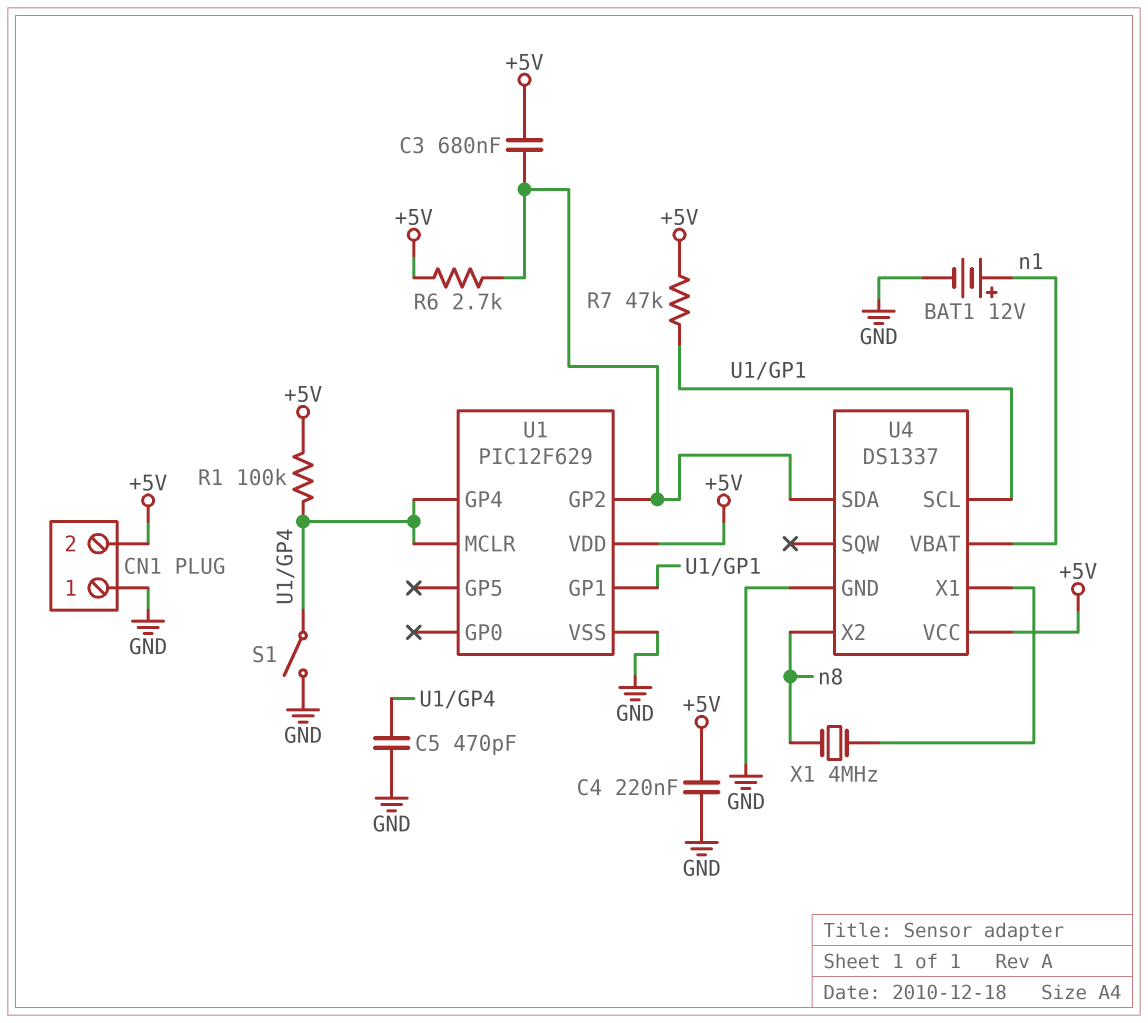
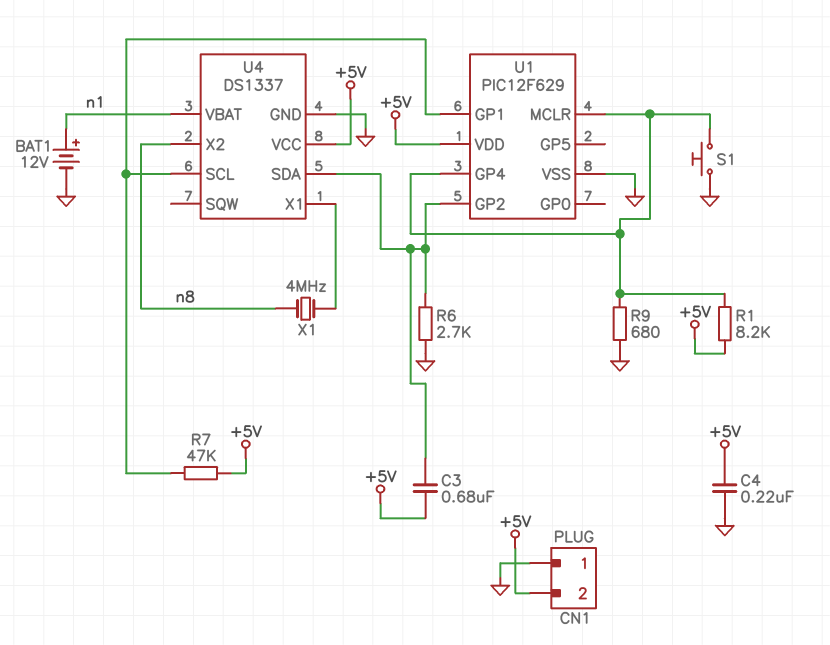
C5: 470pF (GND, U1/GP4) -> none
R1: 100k (+5V, U1/GP4) -> 8.2k (+5V, U1/GP4)
R6: 2.7k (+5V, U1/GP2) -> 2.7k (GND, U1/GP2)
R9: none -> 680 (GND, U1/GP4)
S1: switch (GND, U1/GP4) -> button (GND, U1/GP4)

